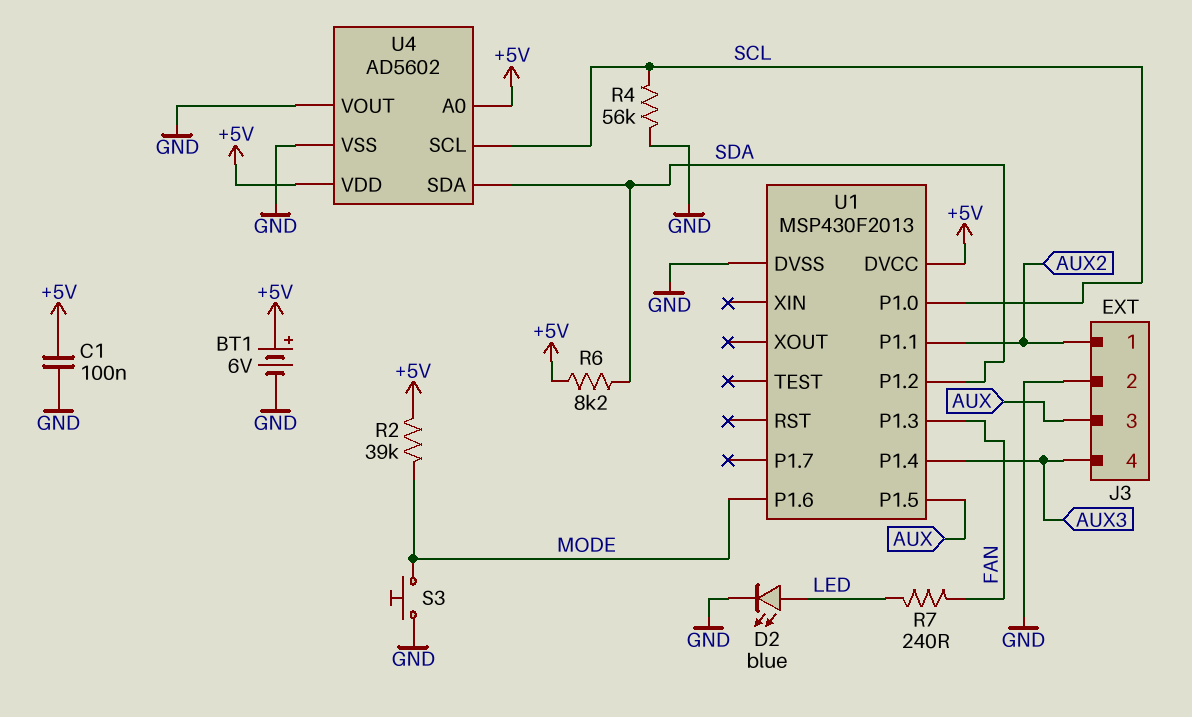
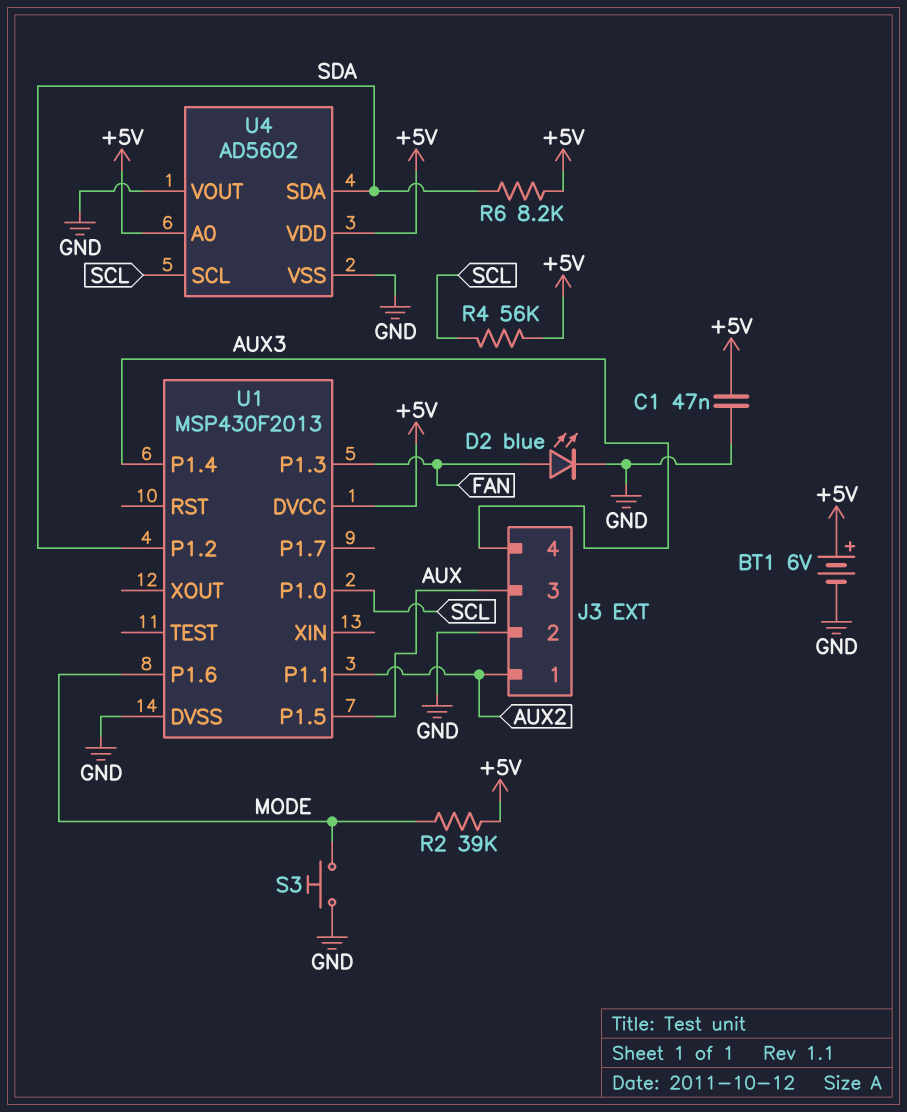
C1: 100nF (+5V, GND) -> 47nF (+5V, GND)
D2: LED blue (A LED, K GND) -> LED blue (A FAN, K GND)
R4: 56k (GND, SCL) -> 56k (+5V, SCL)
R7: 240 (FAN, LED) -> none

